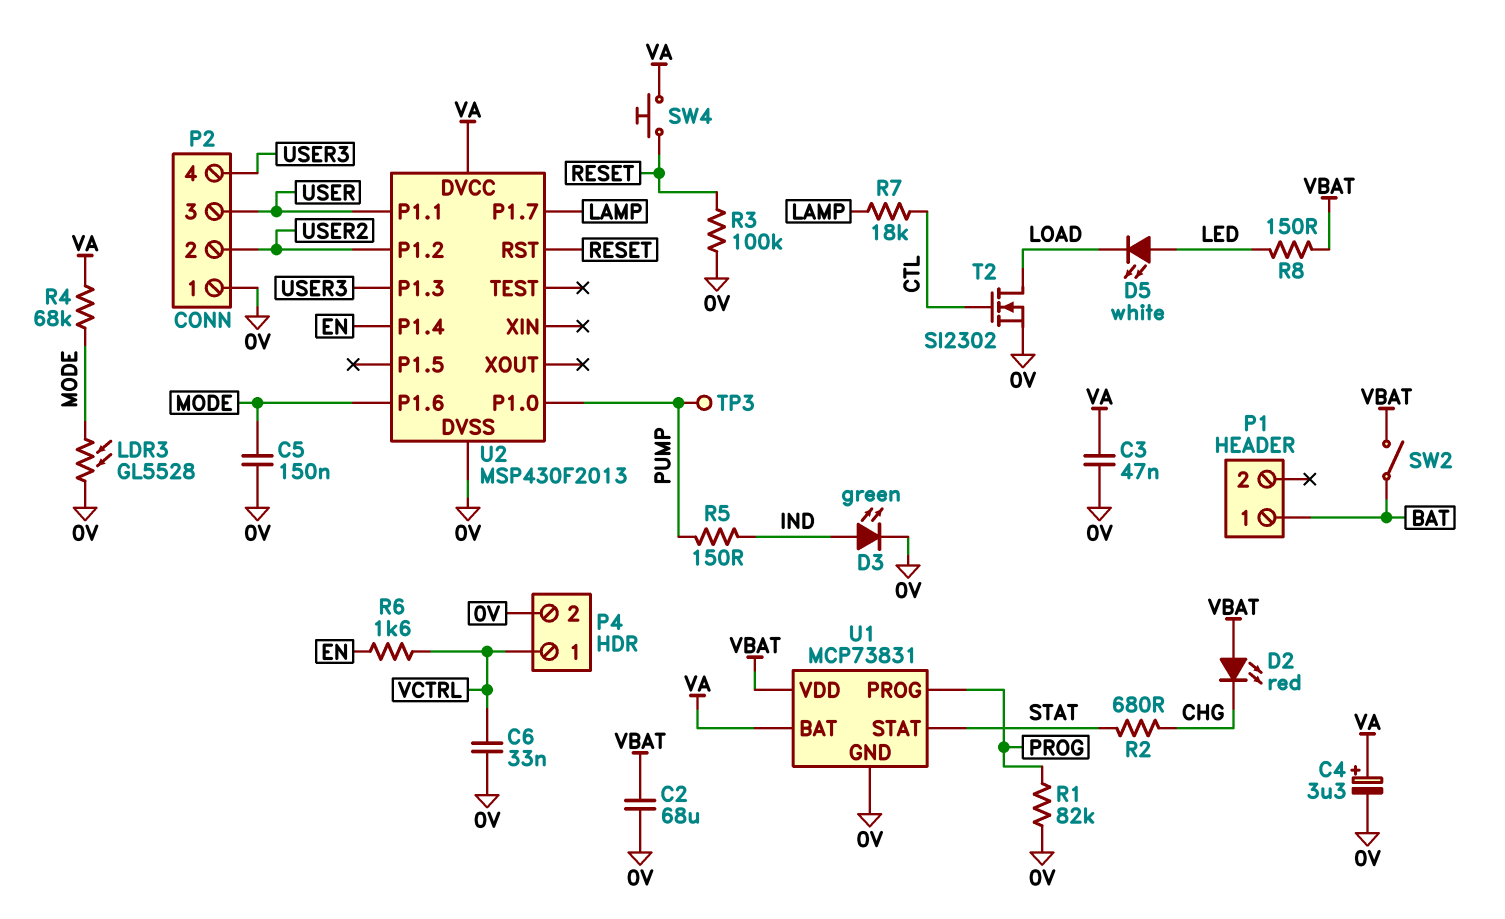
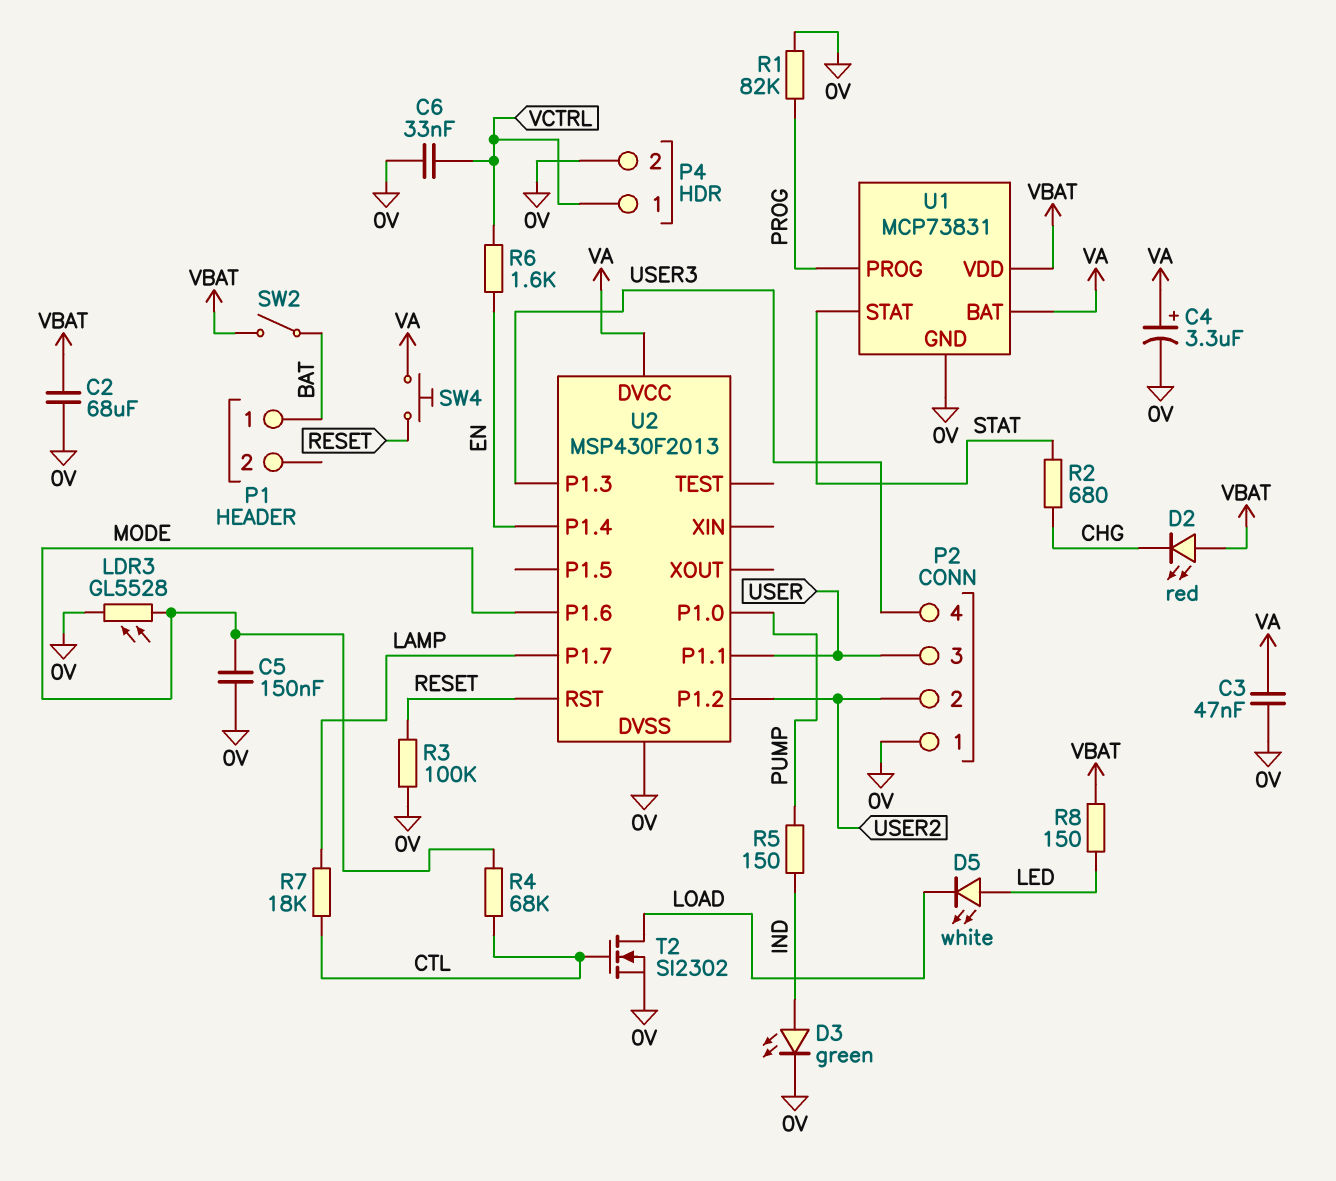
R4: 68k (MODE, VA) -> 68k (CTL, MODE)
TP3: test point (PUMP) -> none

